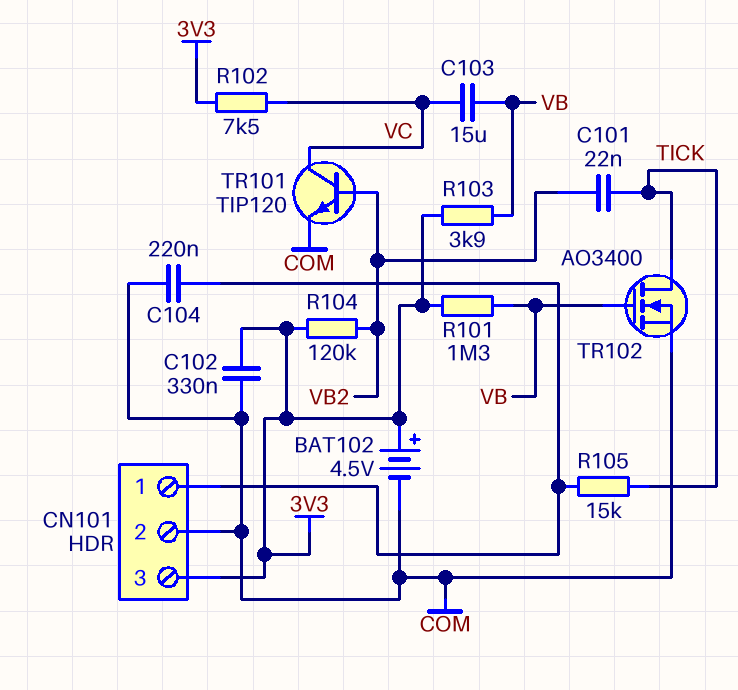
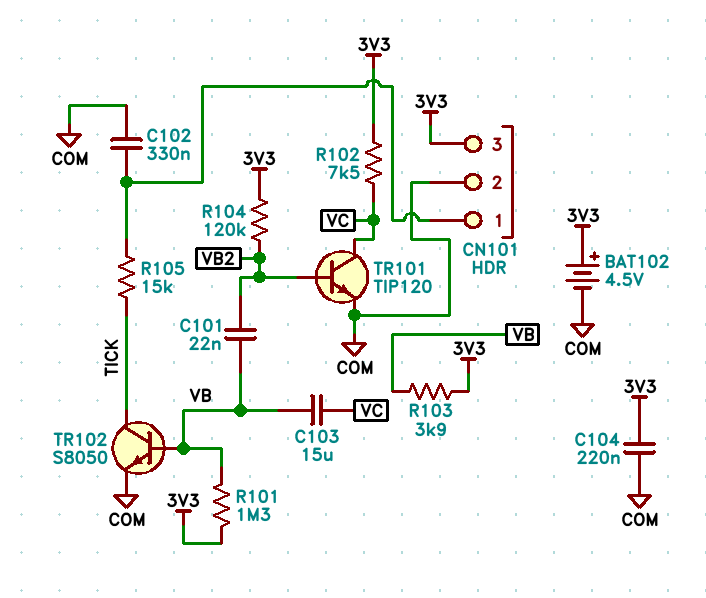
C101: 22nF (TICK, VB2) -> 22nF (VB, VB2)
C102: 330nF (3V3, COM) -> 330nF (CN101/1, COM)
C104: 220nF (CN101/1, COM) -> 220nF (3V3, COM)
TR102: NMOS AO3400 (G VB, D TICK, S COM) -> NPN S8050 (B VB, C TICK, E COM)

